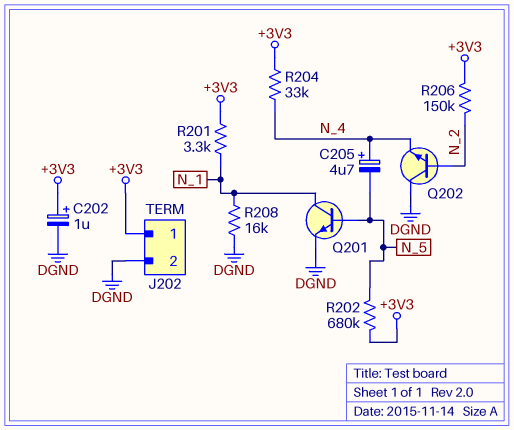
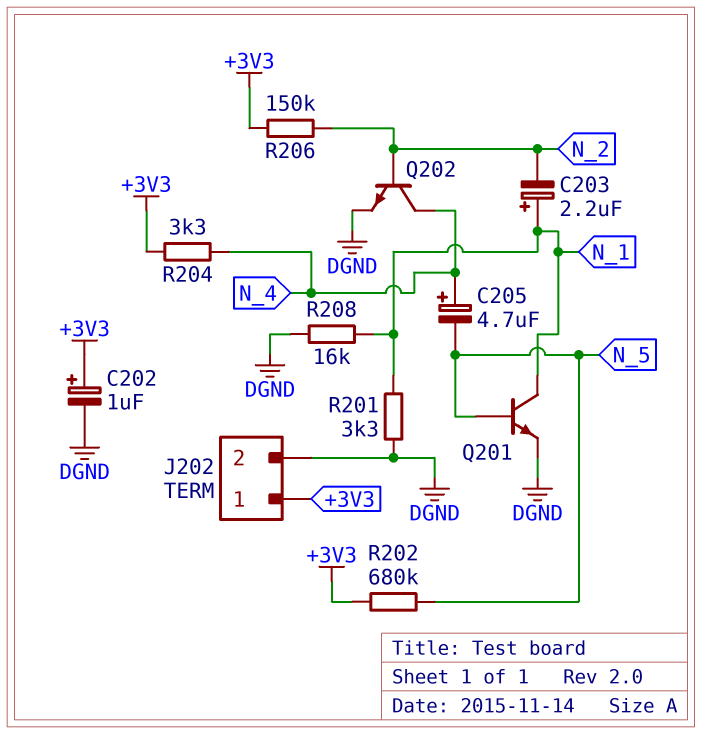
C203: none -> 2.2uF (plus N_1, minus N_2)
Q202: NPN (B N_2, C DGND, E N_4) -> NPN (B N_2, C N_4, E DGND)
R201: 3.3k (+3V3, N_1) -> 3.3k (DGND, N_1)
R204: 33k (+3V3, N_4) -> 3.3k (+3V3, N_4)

